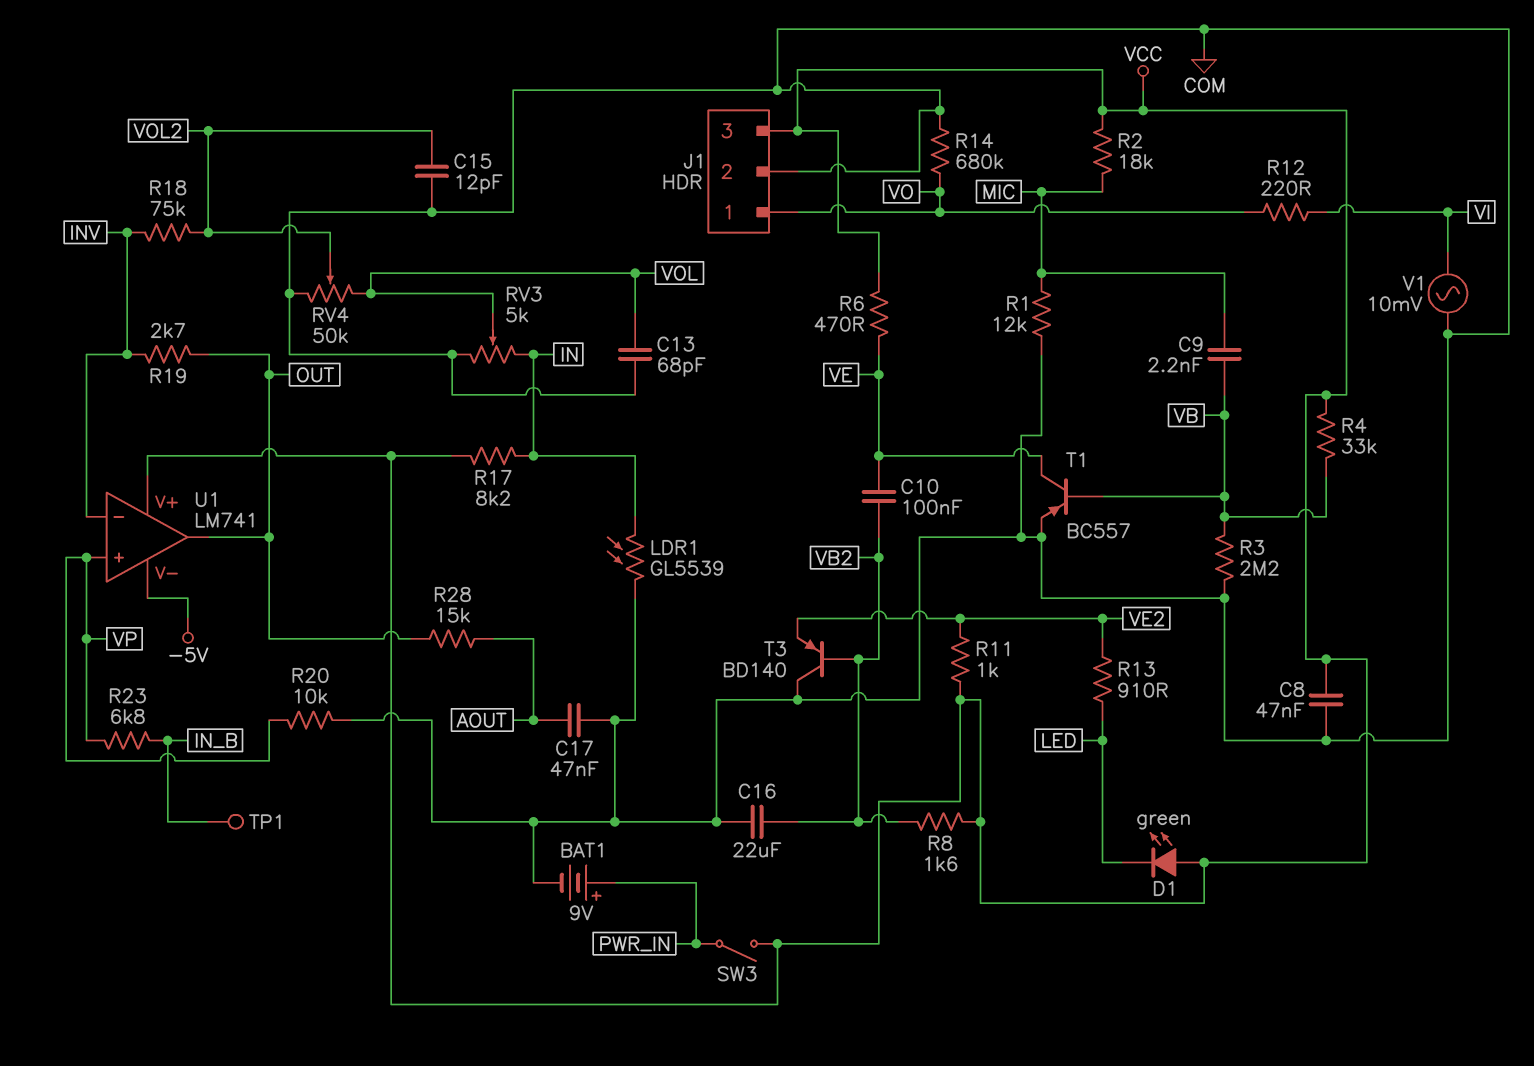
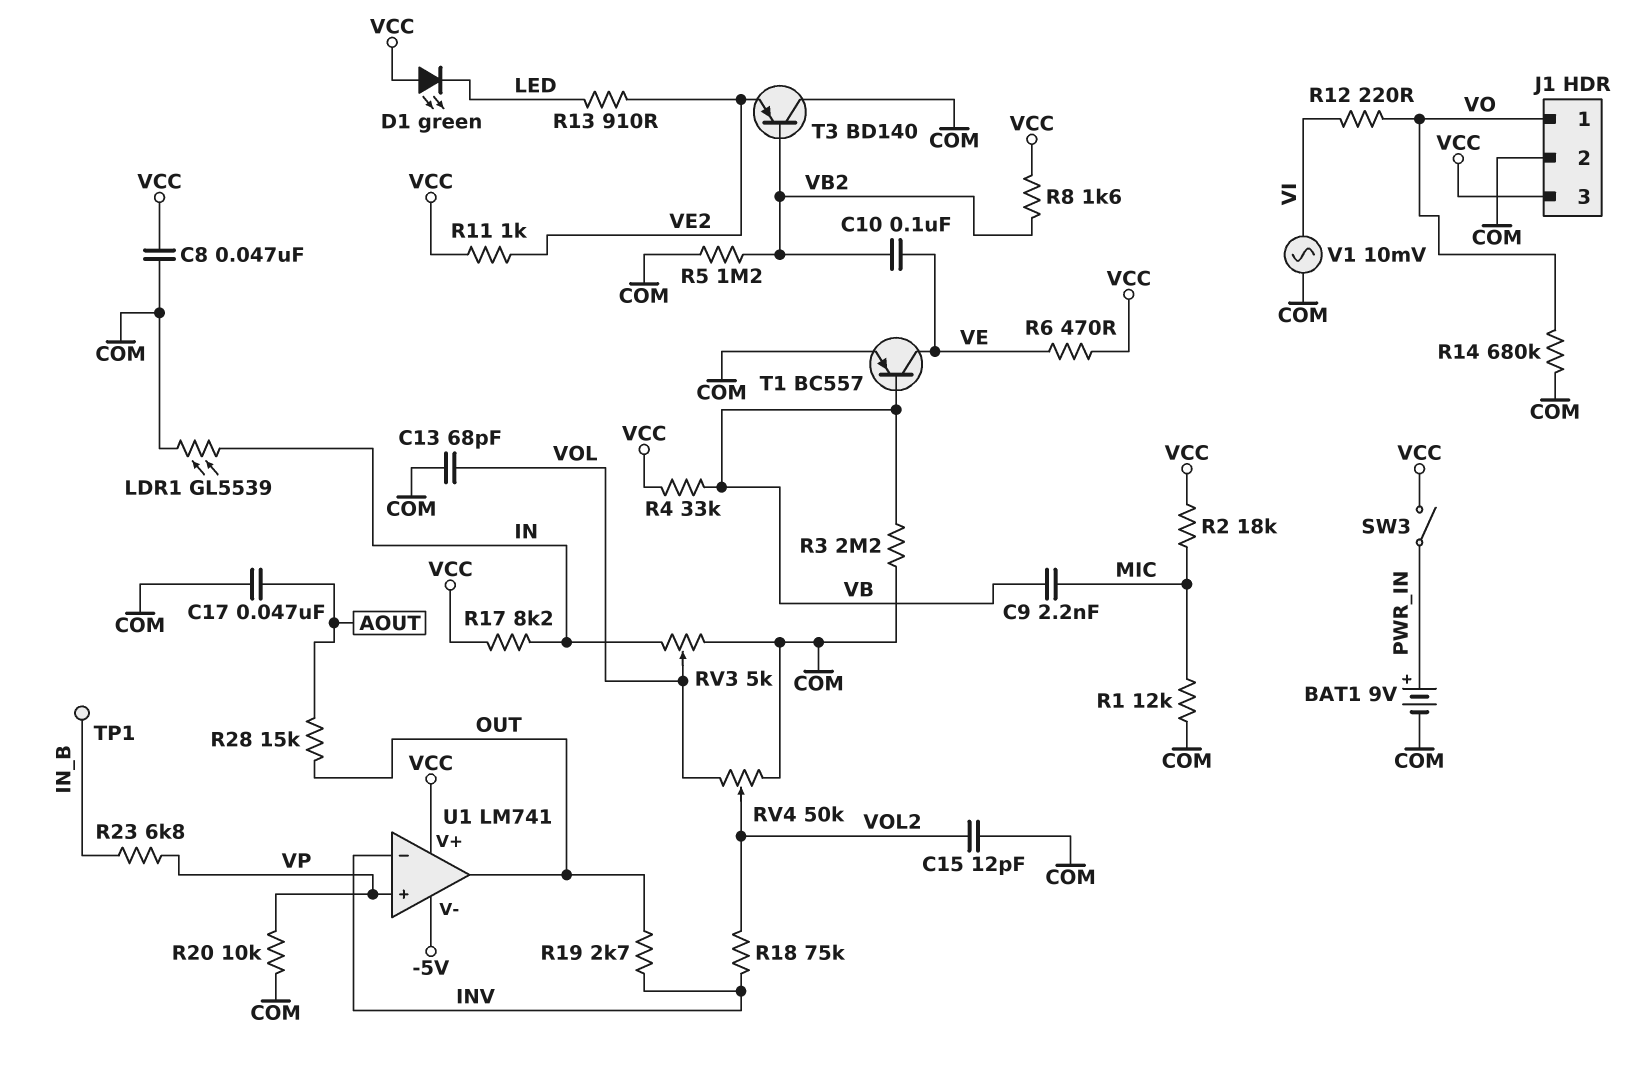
C16: 22uF (COM, VB2) -> none
R5: none -> 1.2M (COM, VB2)

